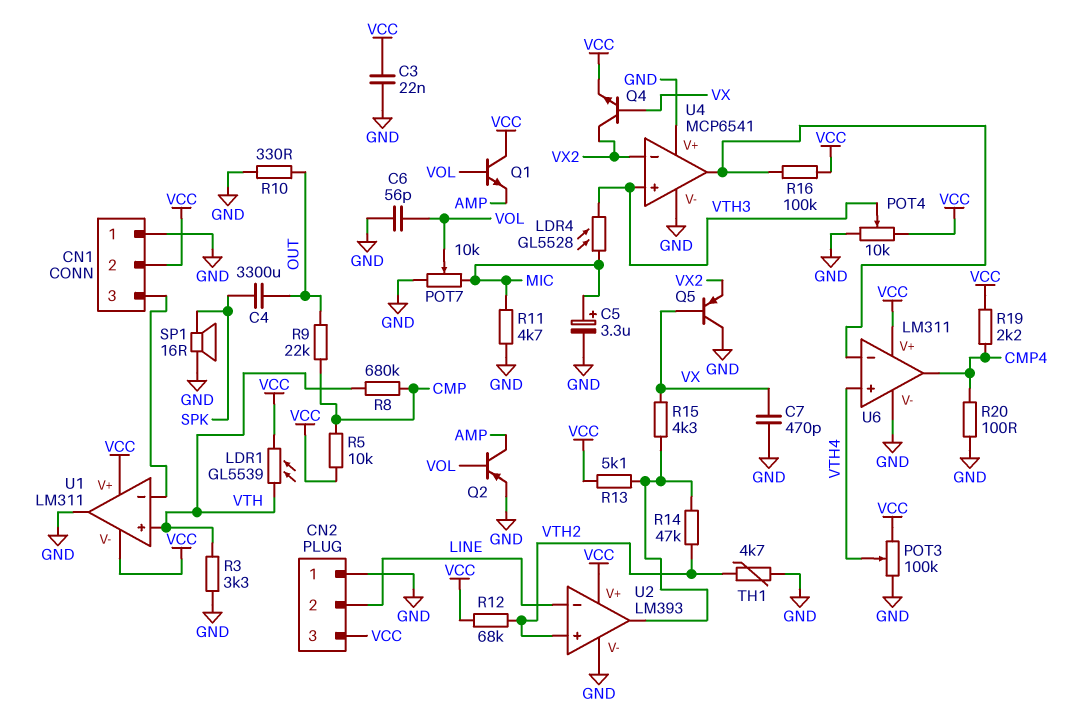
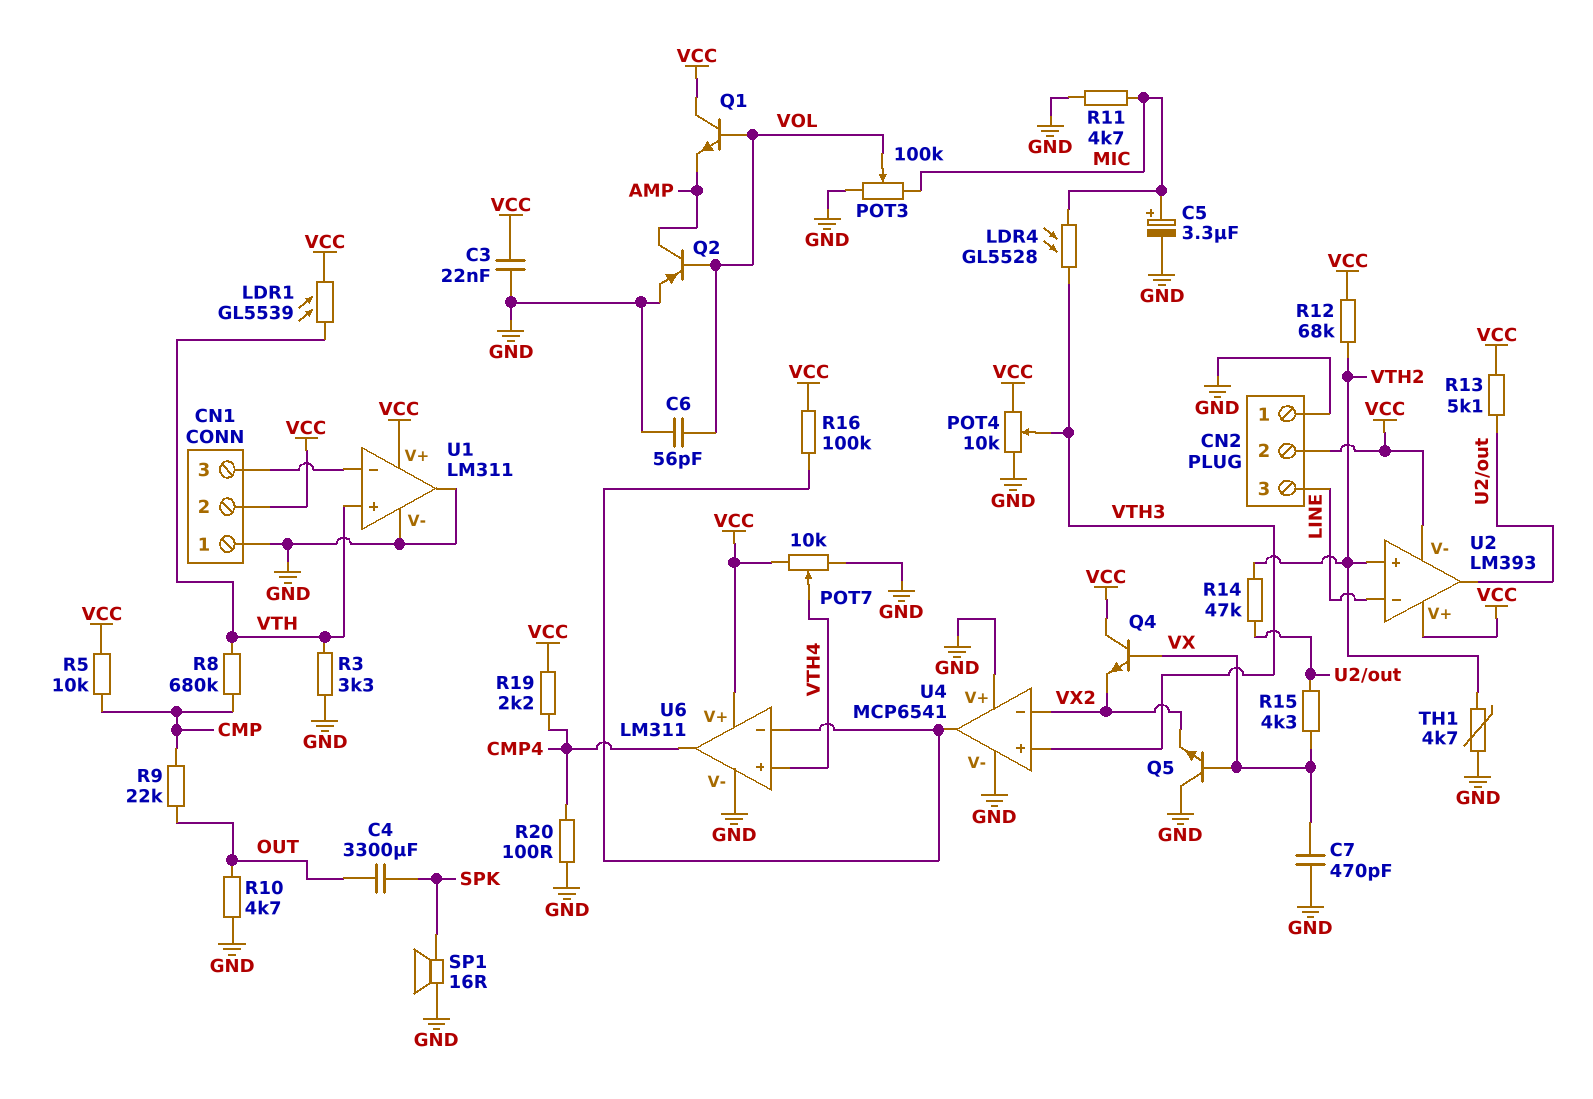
CN2 pin 2: LINE -> VCC
CN2 pin 3: VCC -> LINE
POT3: 100k (GND, VCC, wiper VTH4) -> 100k (GND, MIC, wiper VOL)
POT7: 10k (GND, MIC, wiper VOL) -> 10k (GND, VCC, wiper VTH4)
Q4: NPN (B VX, C VX2, E VCC) -> NPN (B VX, C VCC, E VX2)
Q5: PNP (B VX, C GND, E VX2) -> NPN (B VX, C GND, E VX2)
R10: 330 (GND, OUT) -> 4.7k (GND, OUT)
U1 pin V-: VCC -> GND
U2 pin V-: GND -> VCC

